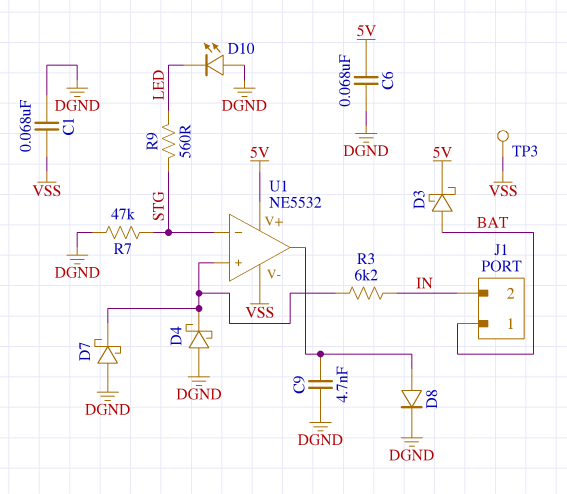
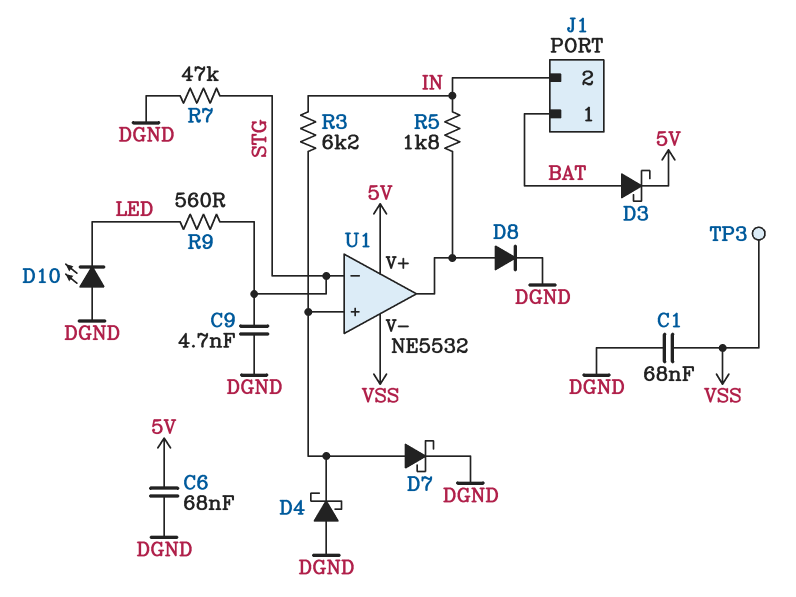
C9: 4.7nF (DGND, U1/out) -> 4.7nF (DGND, STG)
D7: schottky (A DGND, K U1/in+) -> schottky (A U1/in+, K DGND)
R5: none -> 1.8k (IN, U1/out)

